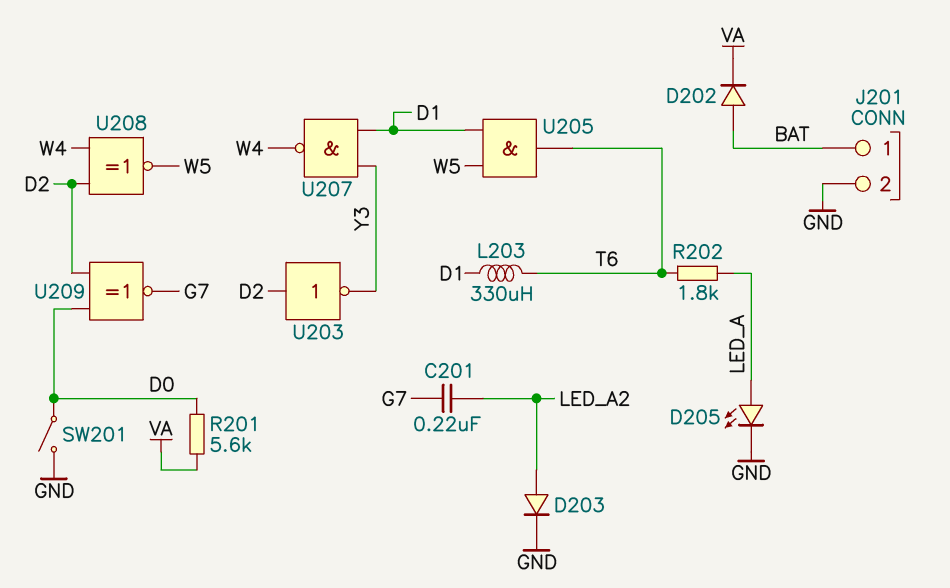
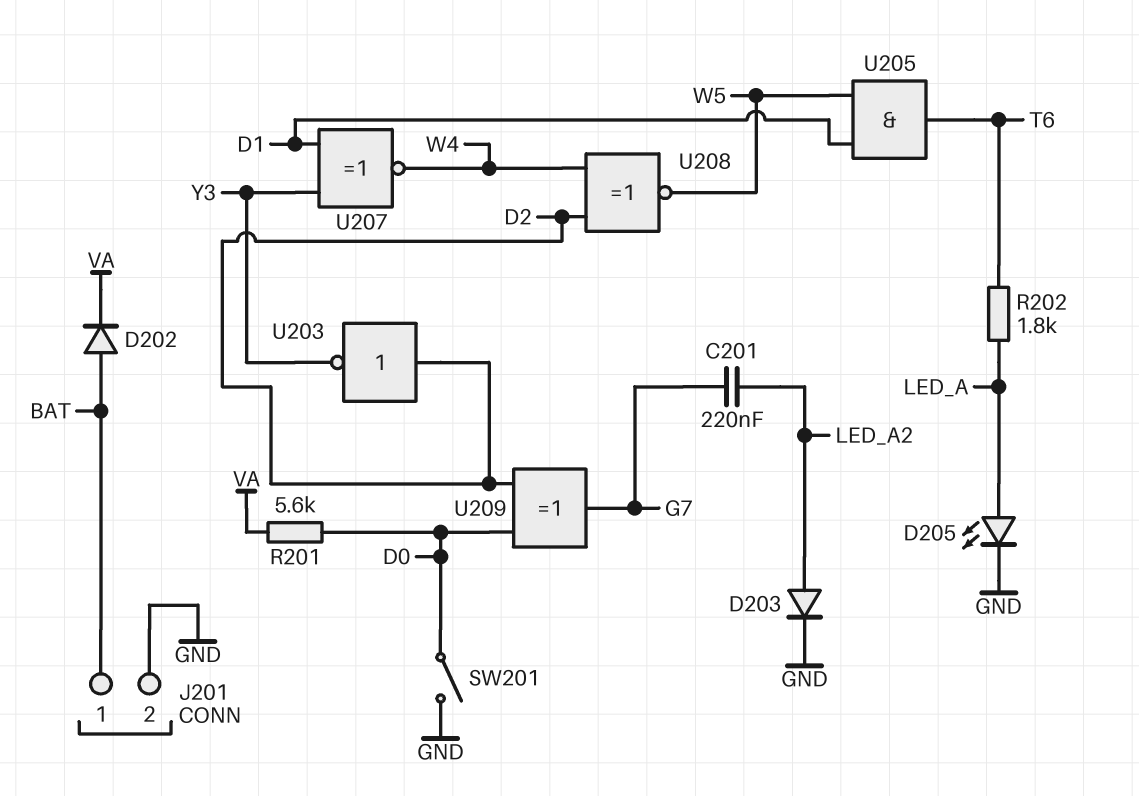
L203: 330uH (D1, T6) -> none
U207: NAND (in D1, in Y3, out W4) -> XNOR (in D1, in Y3, out W4)
U209: XNOR (in D0, in D2, out G7) -> XOR (in D0, in D2, out G7)

